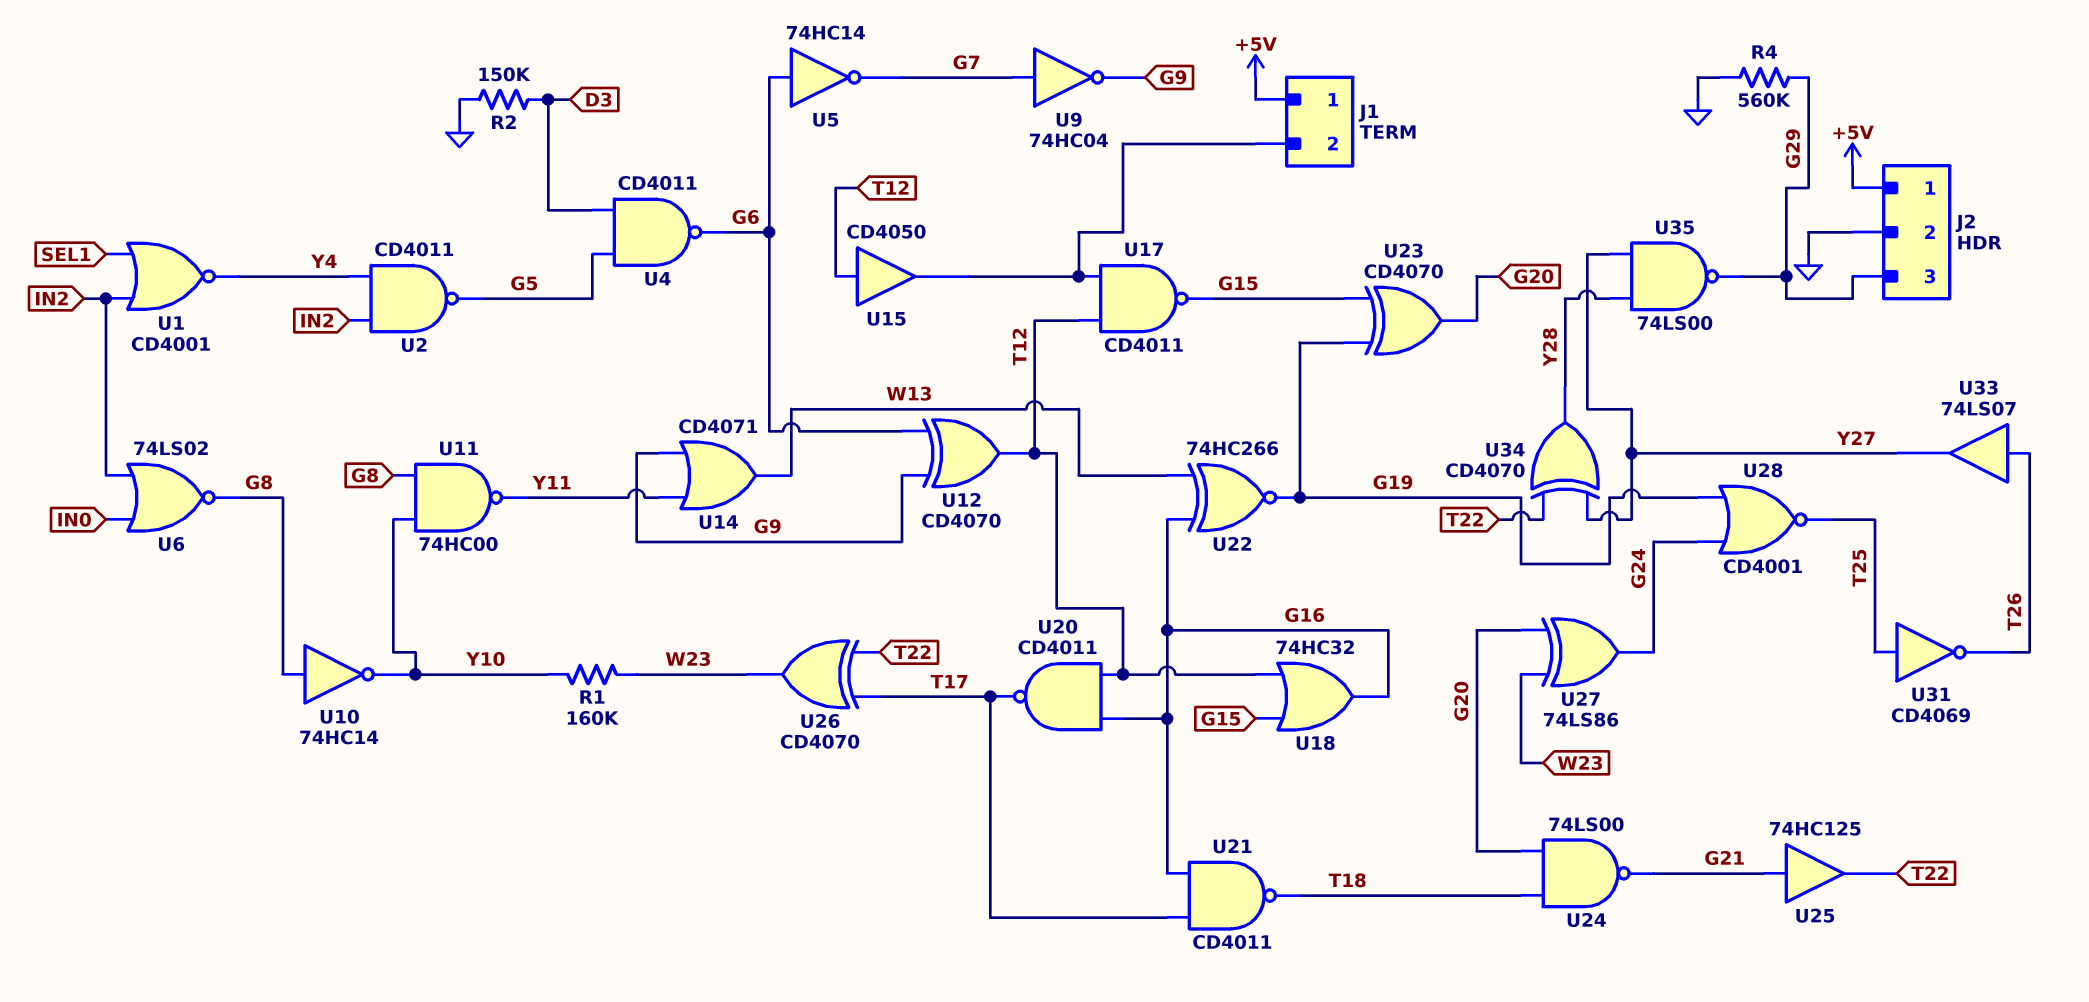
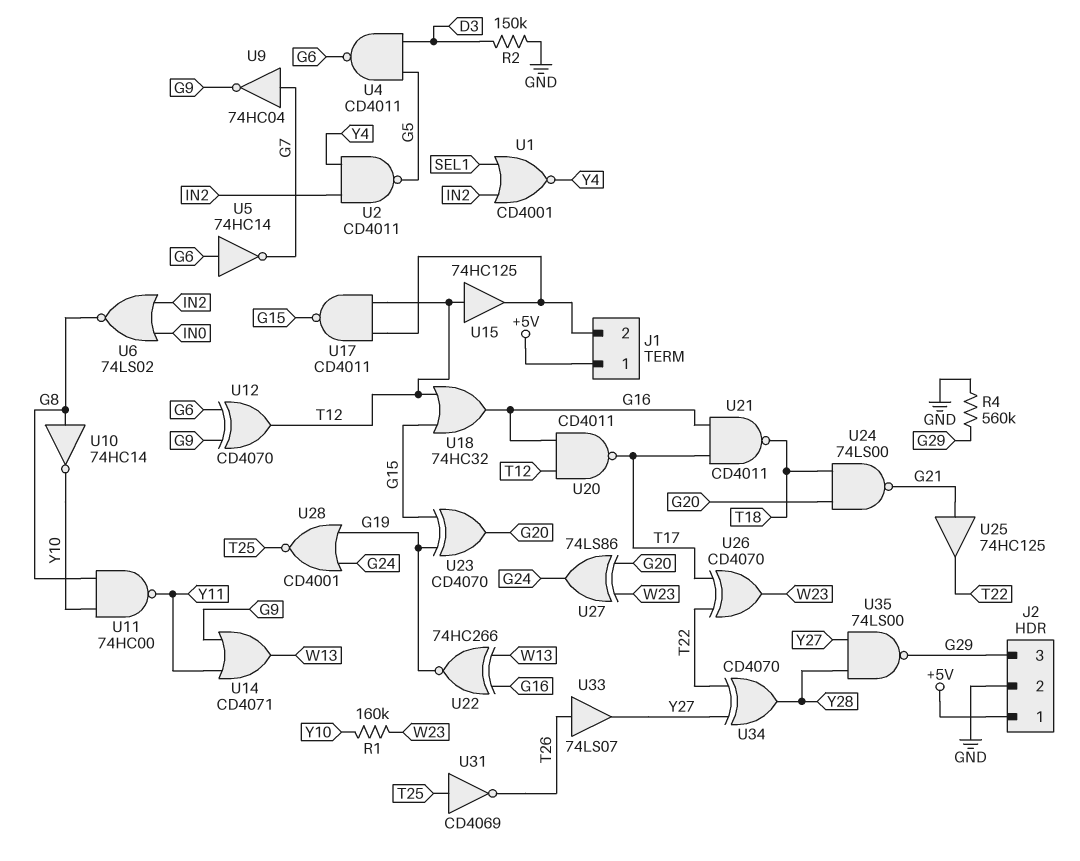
U15: buffer CD4050 (in T12, out J1/2) -> buffer 74HC125 (in T12, out J1/2)

